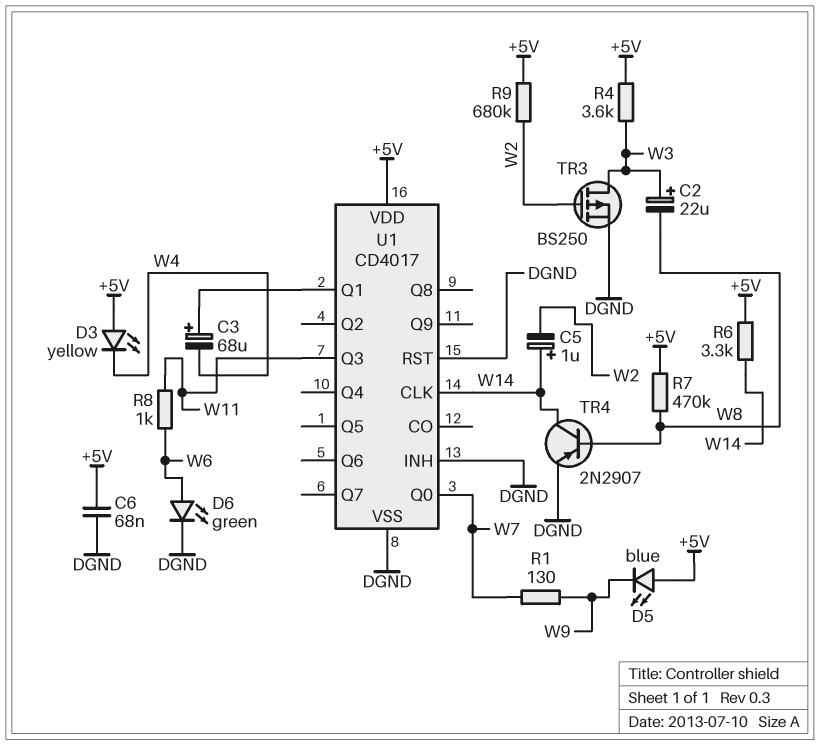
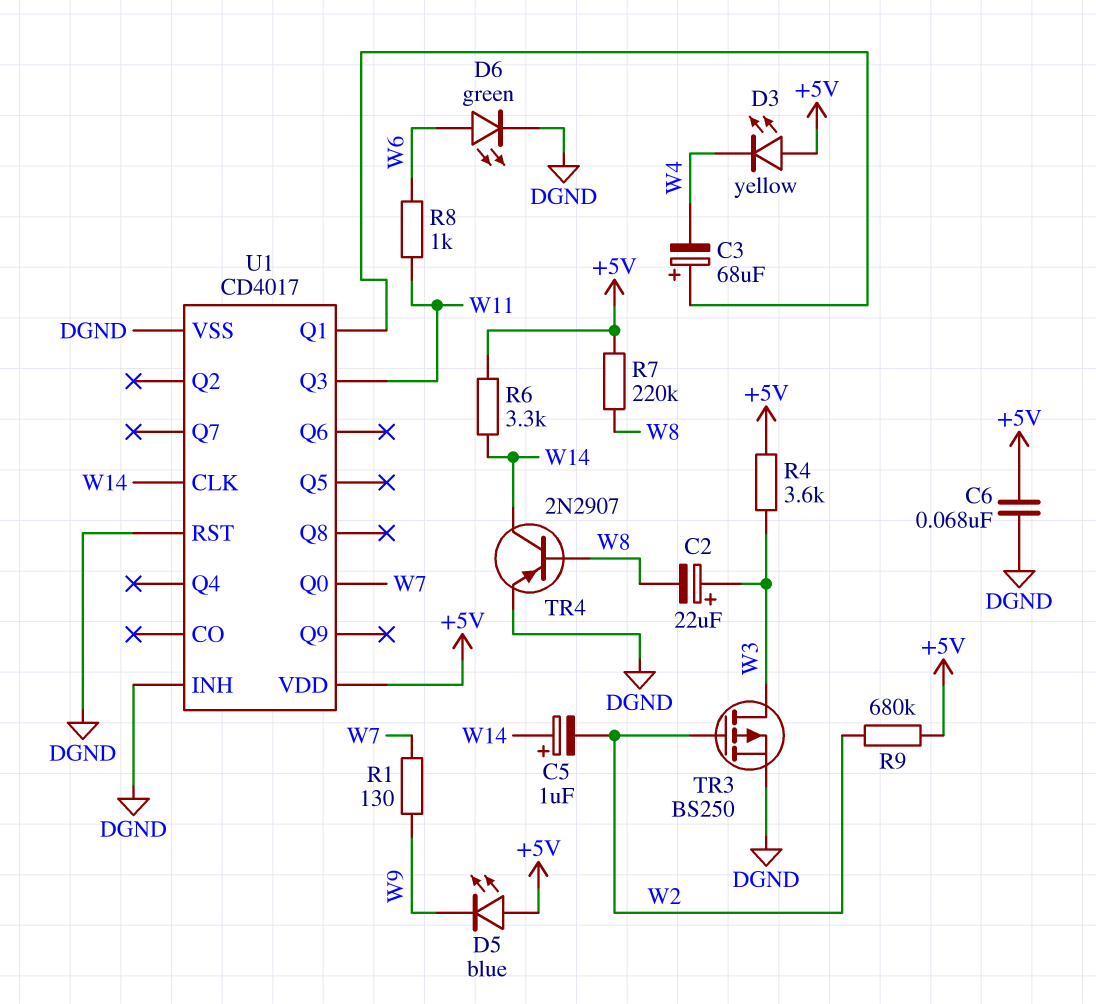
R7: 470k (+5V, W8) -> 220k (+5V, W8)

